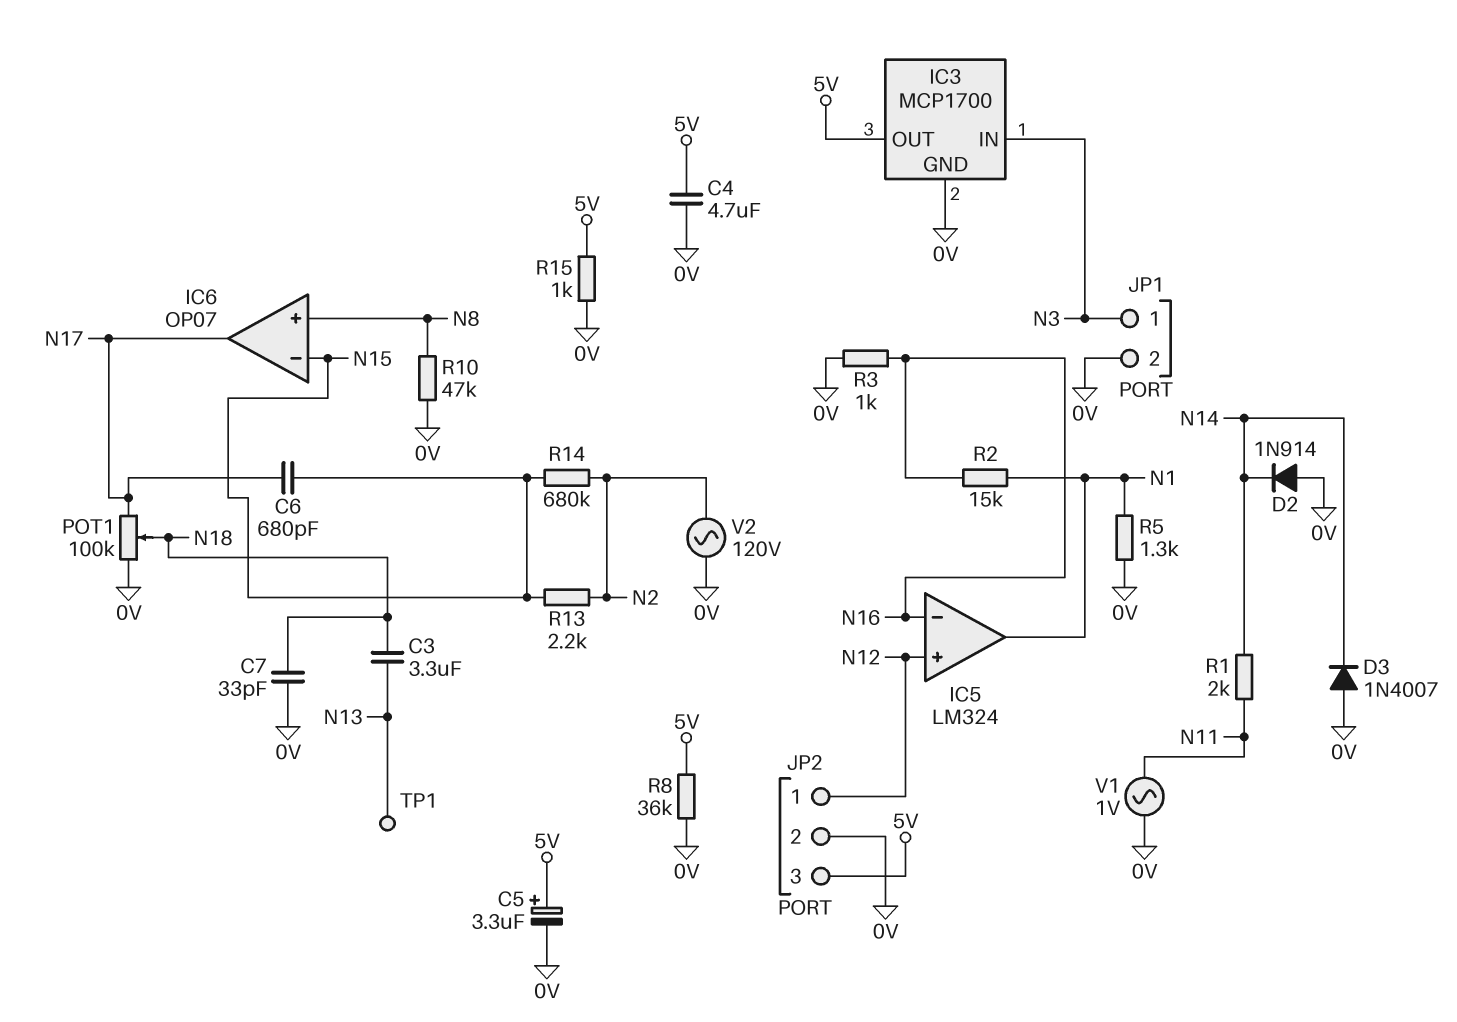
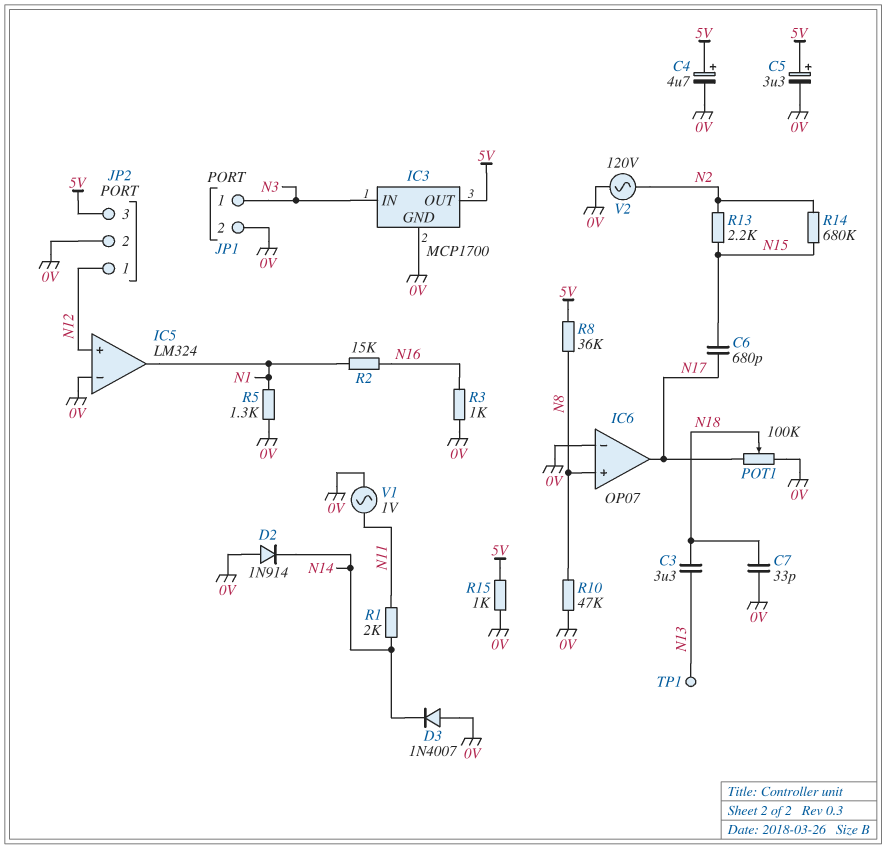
C4: 4.7uF (0V, 5V) -> 4.7uF (plus 5V, minus 0V)
IC5 pin in-: N16 -> 0V
IC6 pin in-: N15 -> 0V
R8: 36k (0V, 5V) -> 36k (5V, N8)

